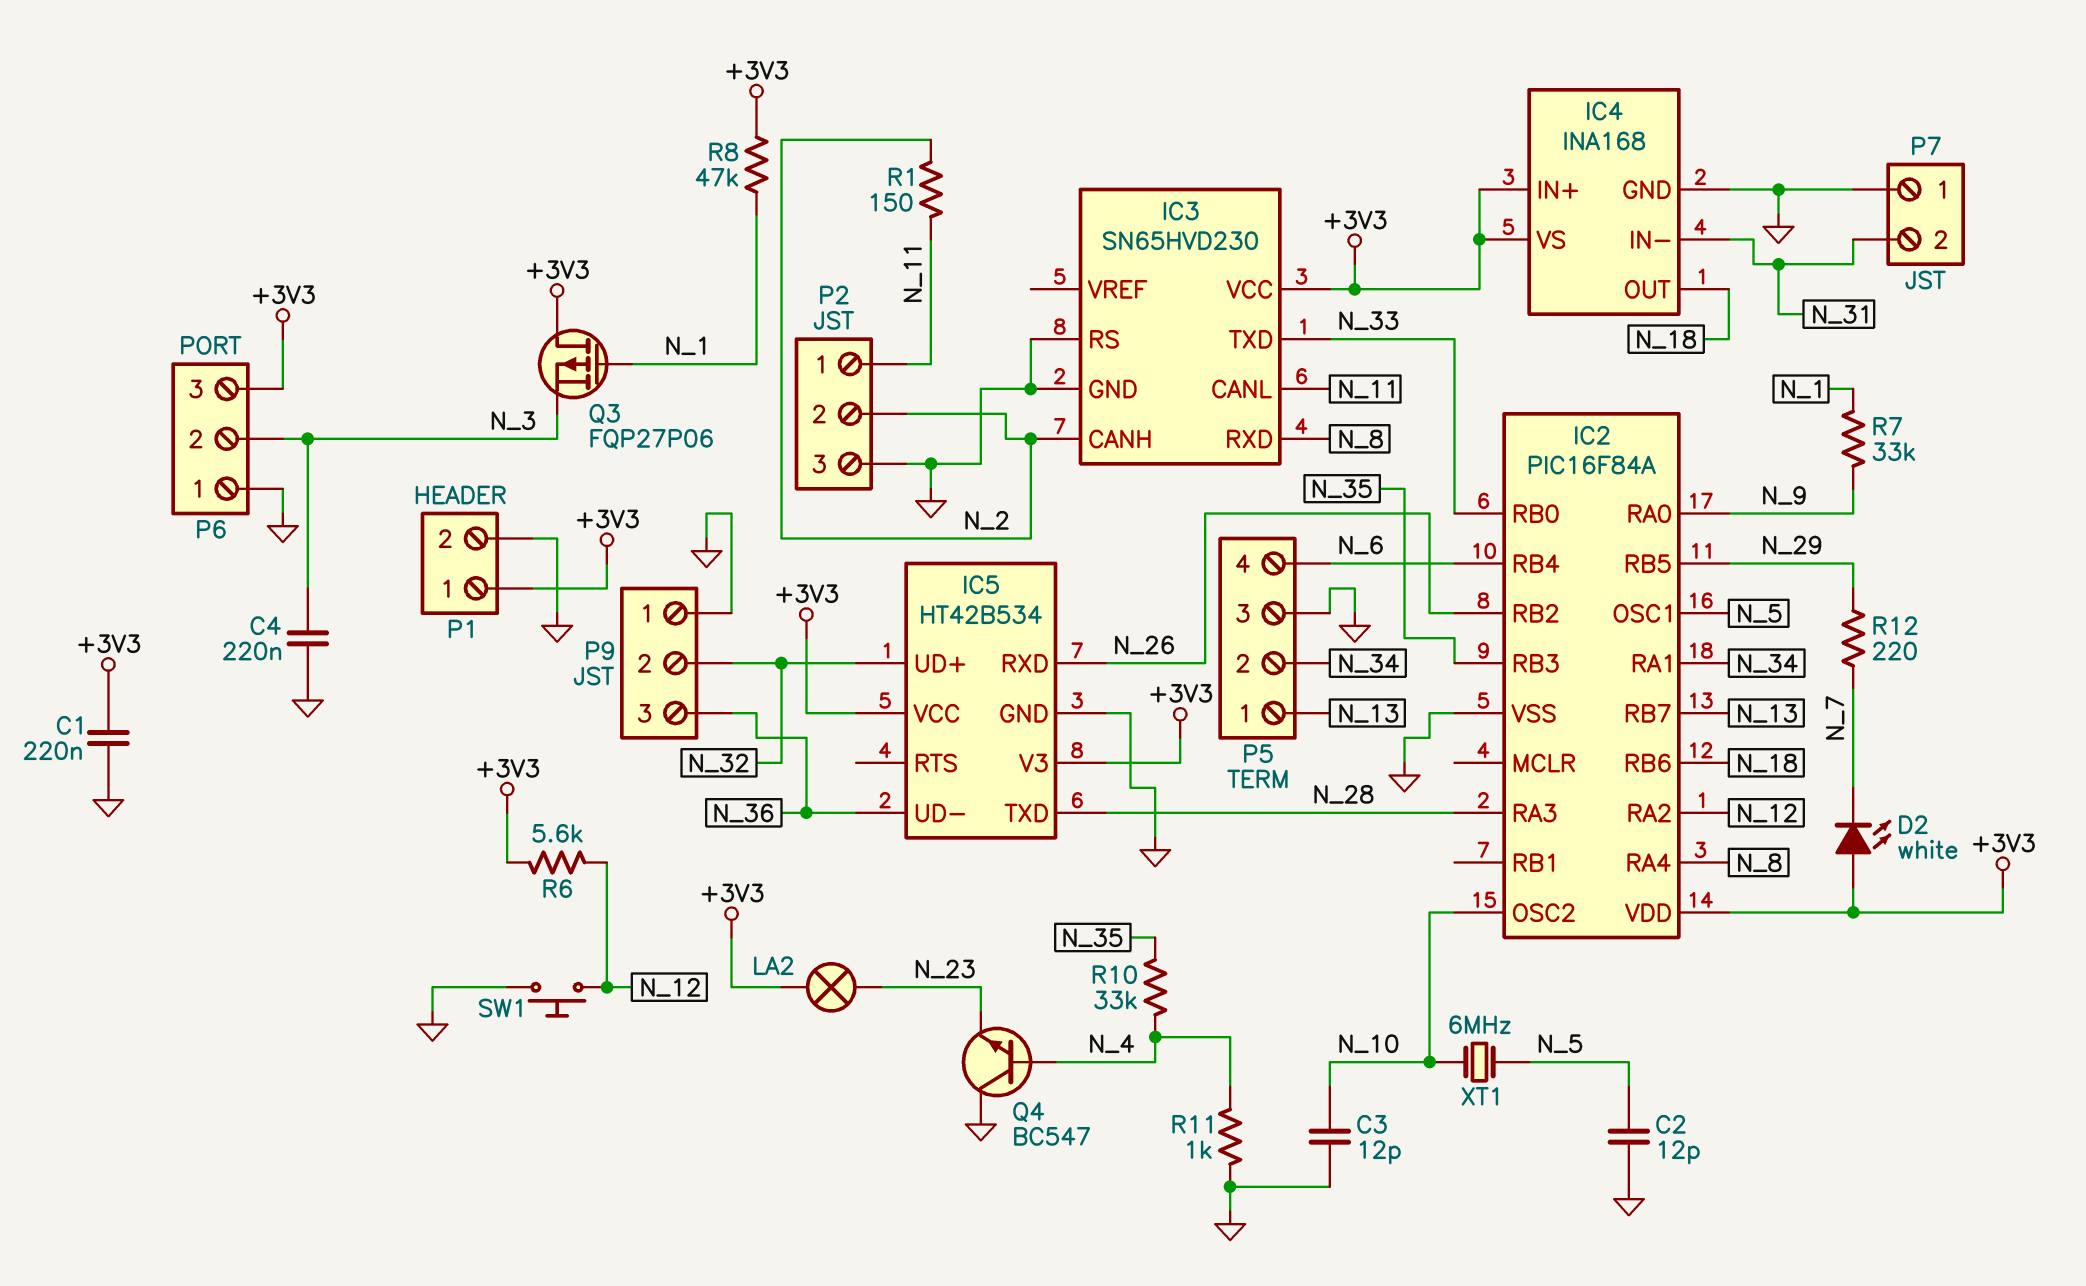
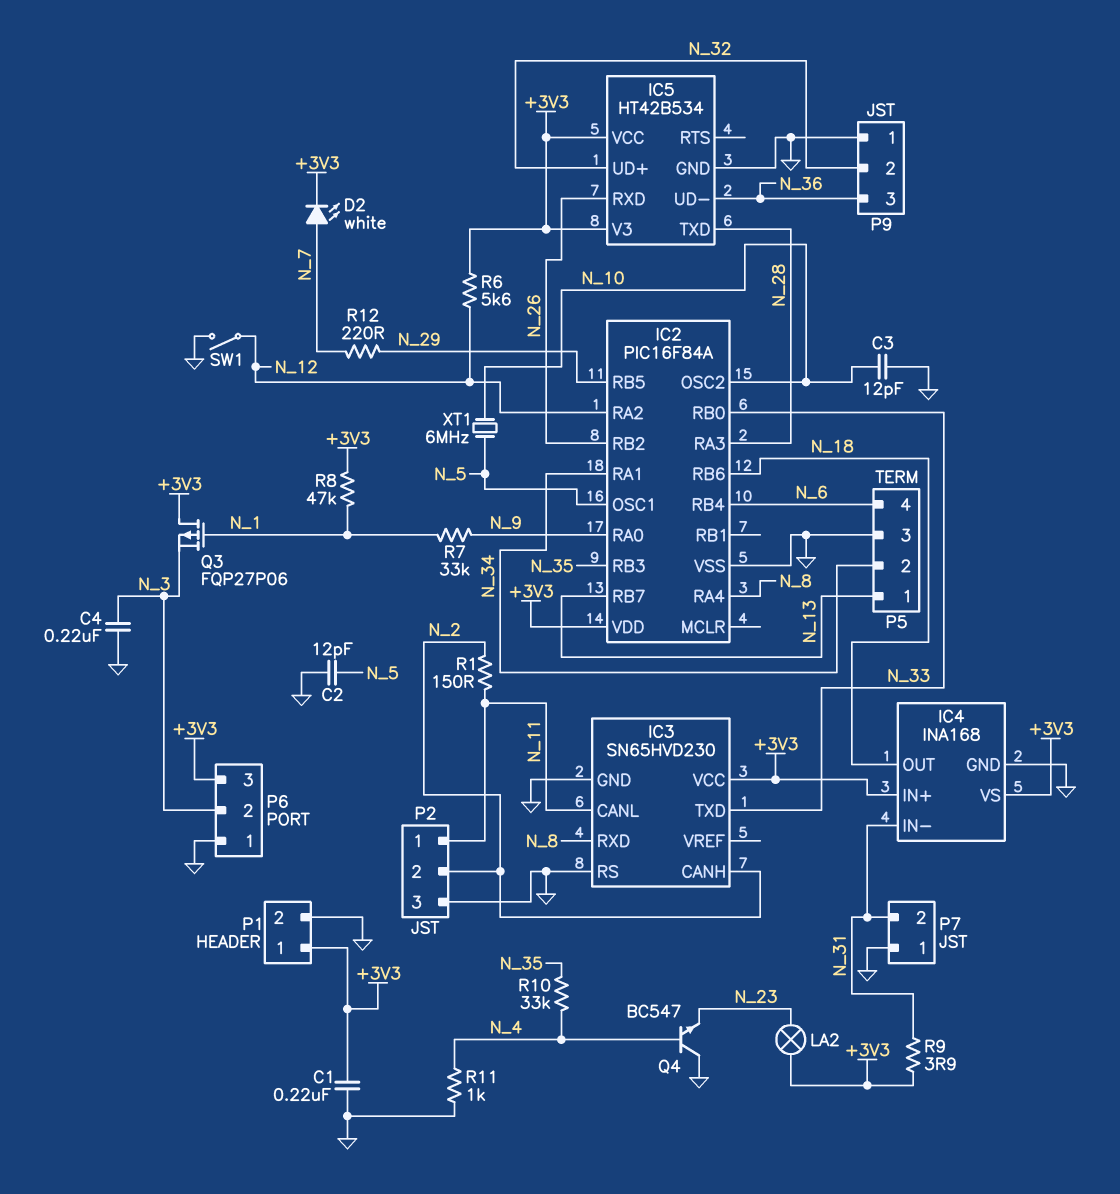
D2: LED white (A +3V3, K N_7) -> LED white (A N_7, K +3V3)
R9: none -> 3.9 (+3V3, N_31)
SW1: button (GND, N_12) -> switch (GND, N_12)

